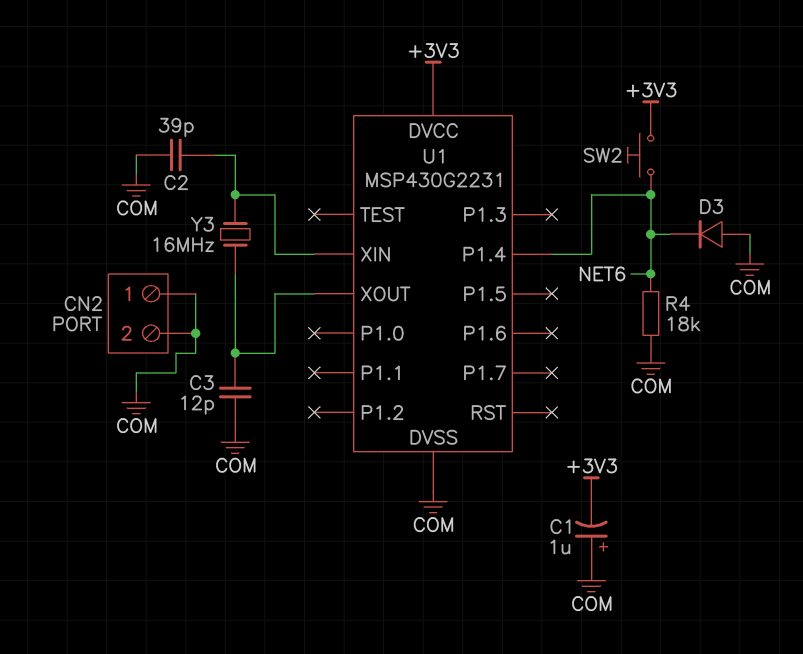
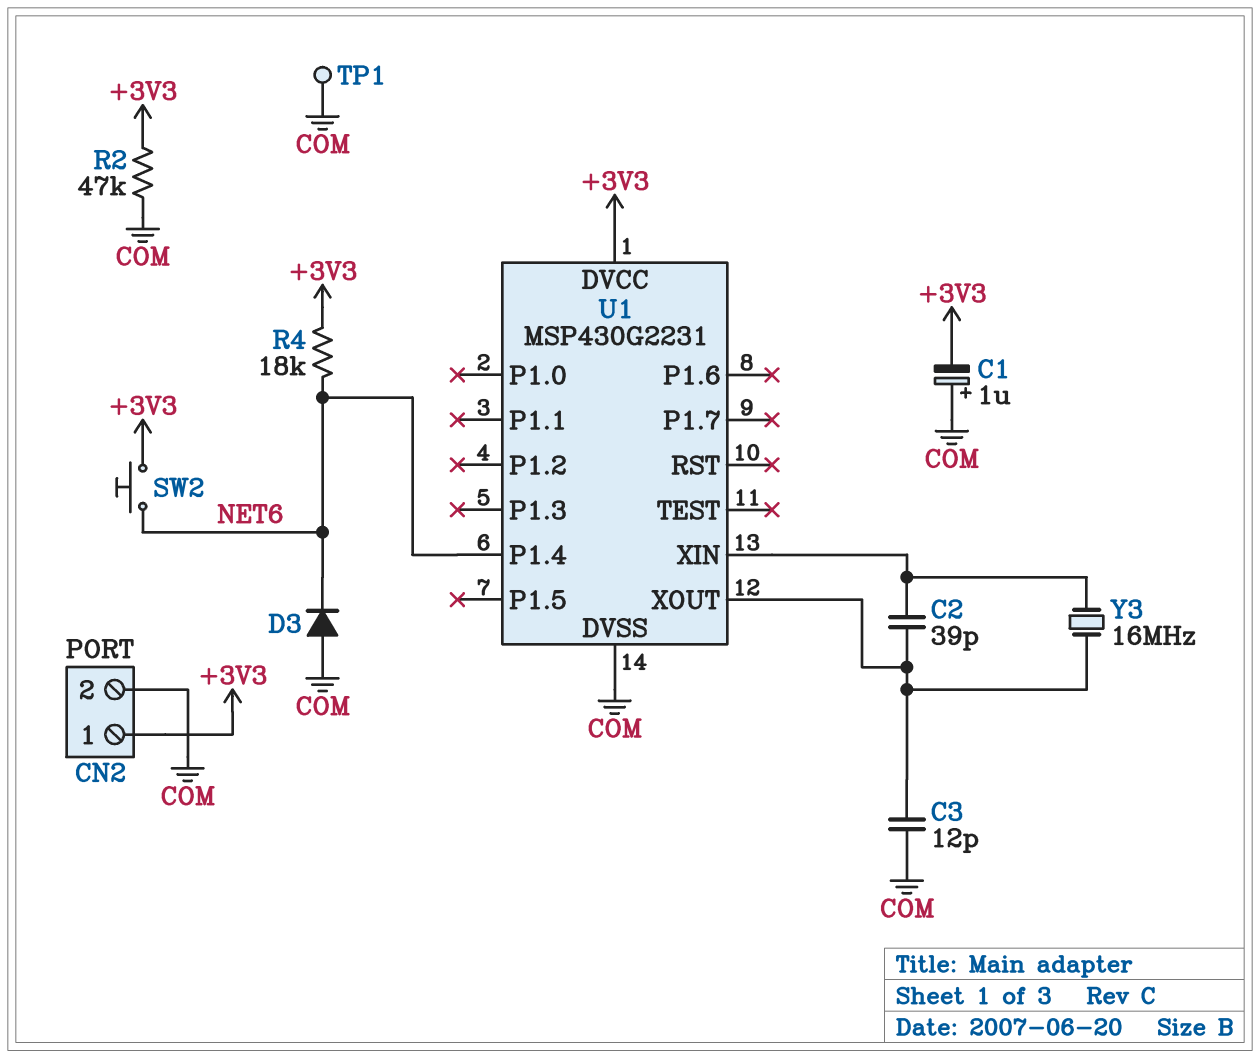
C2: 39pF (COM, U1/XIN) -> 39pF (U1/XIN, U1/XOUT)
CN2 pin 1: COM -> +3V3
R2: none -> 47k (+3V3, COM)
R4: 18k (COM, NET6) -> 18k (+3V3, NET6)
TP1: none -> test point (COM)

